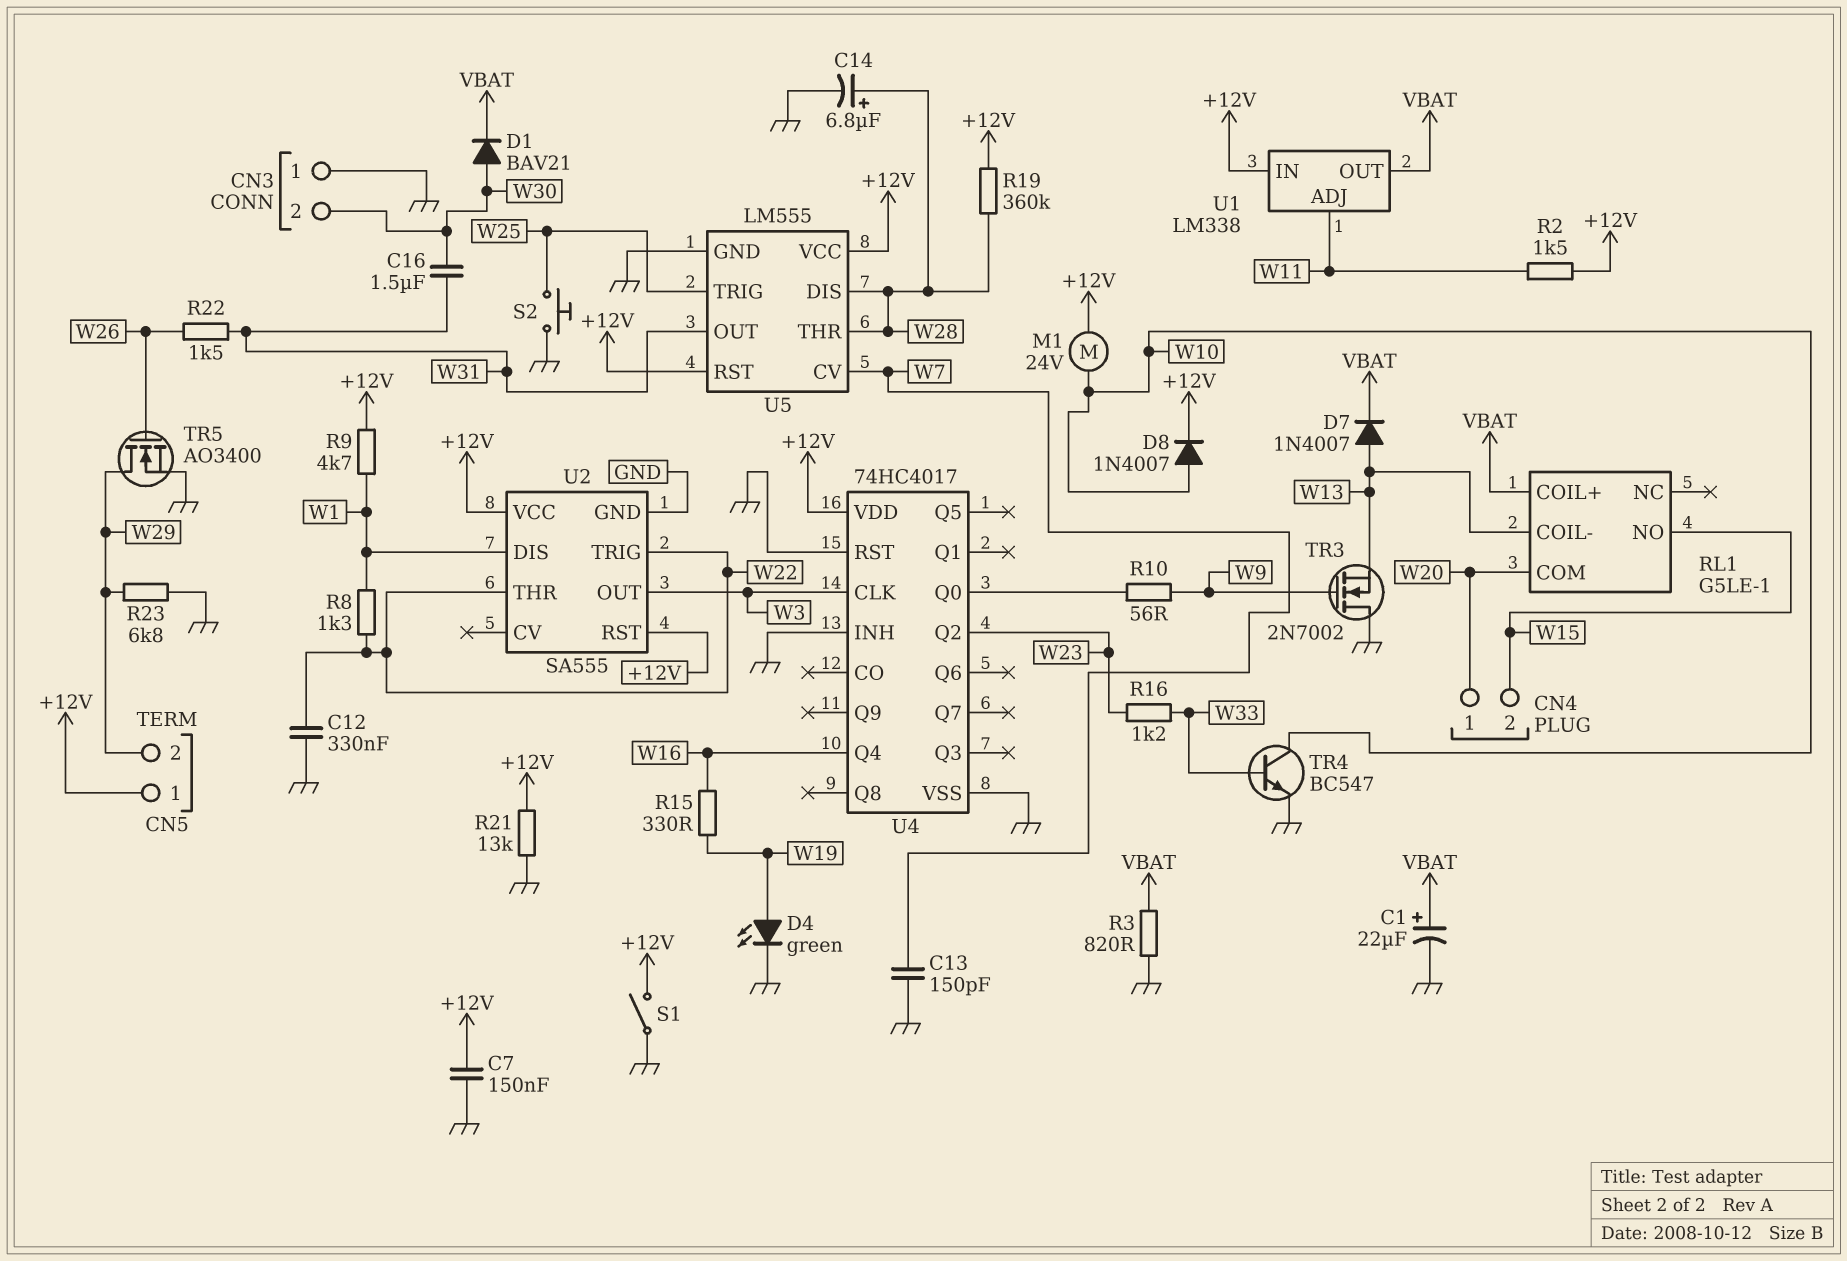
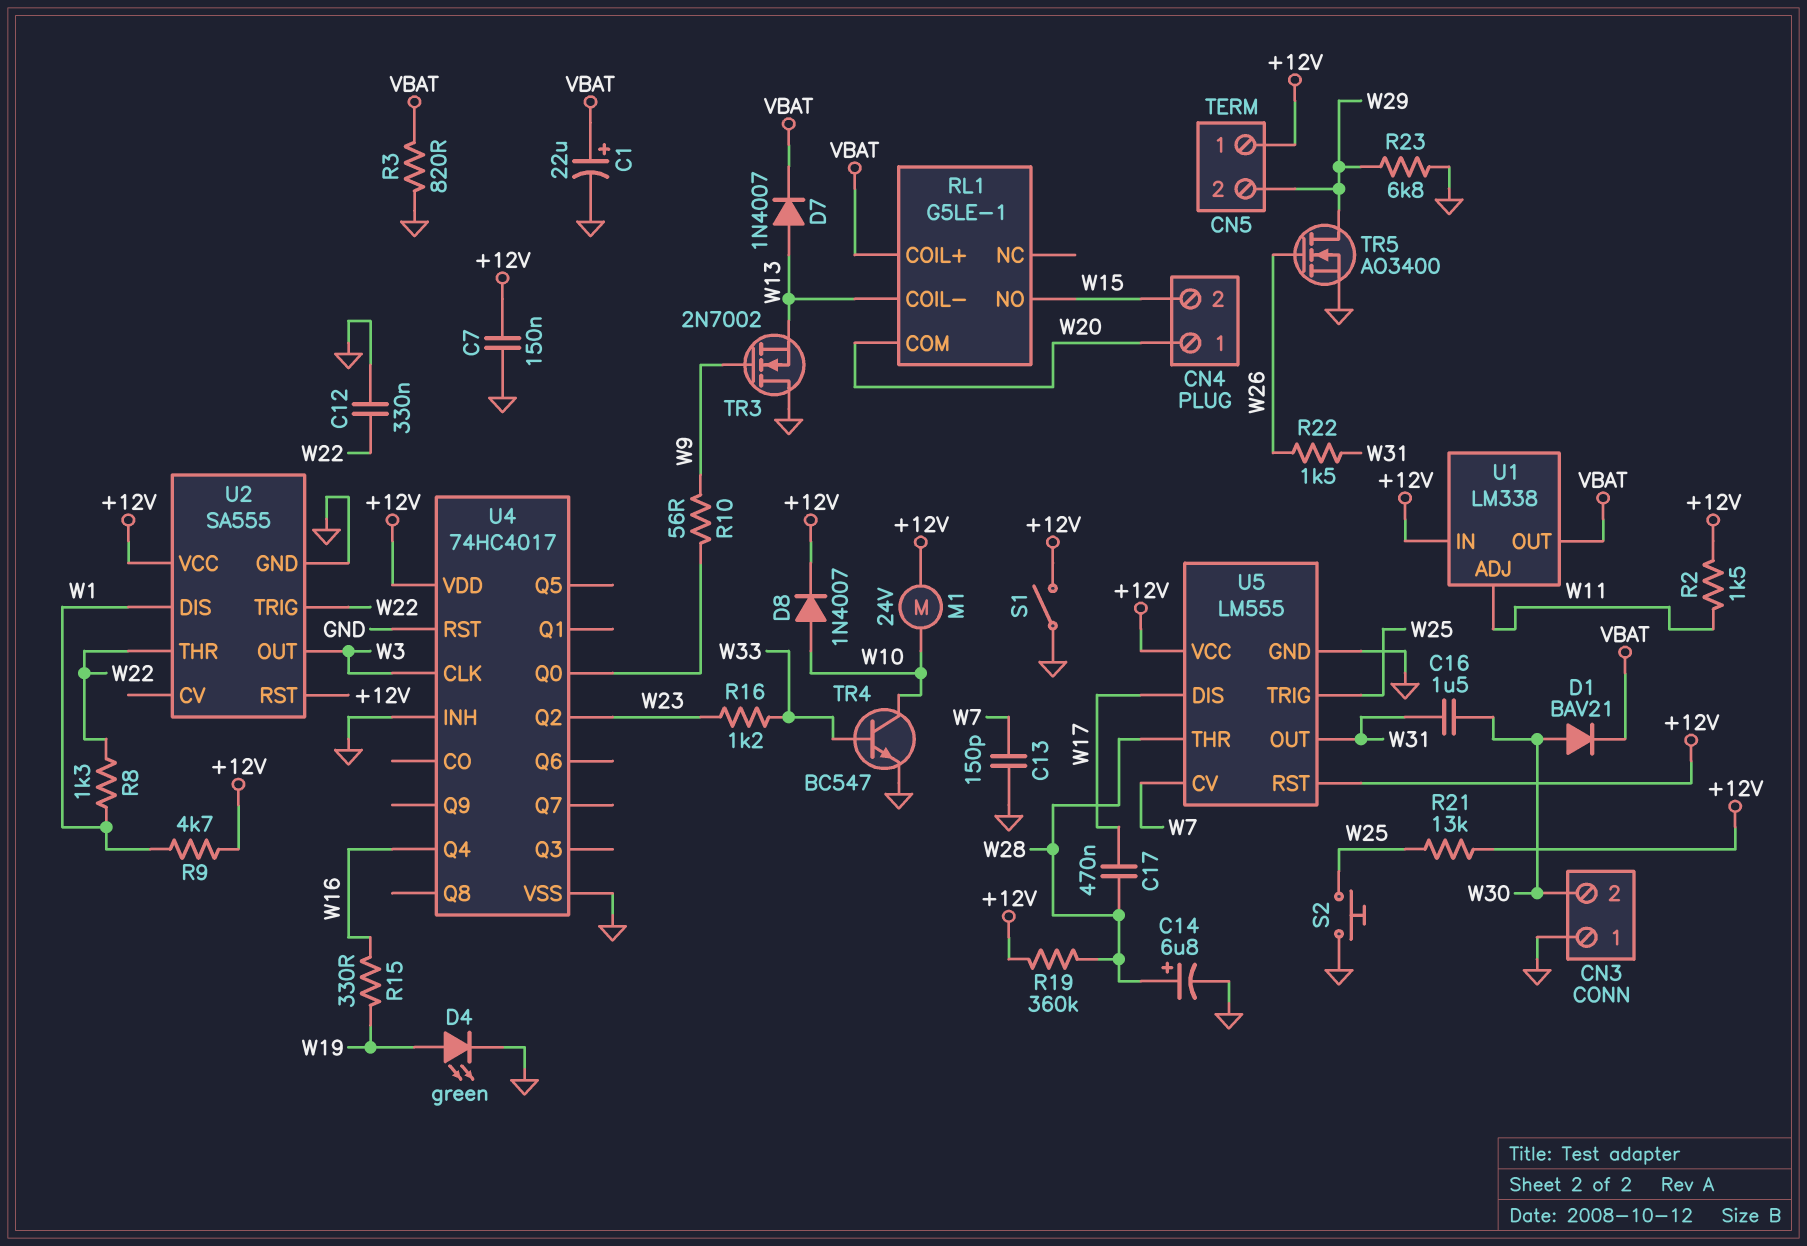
C17: none -> 470nF (W17, W28)
R21: 13k (+12V, GND) -> 13k (+12V, W25)
U5 pin DIS: W28 -> W17

